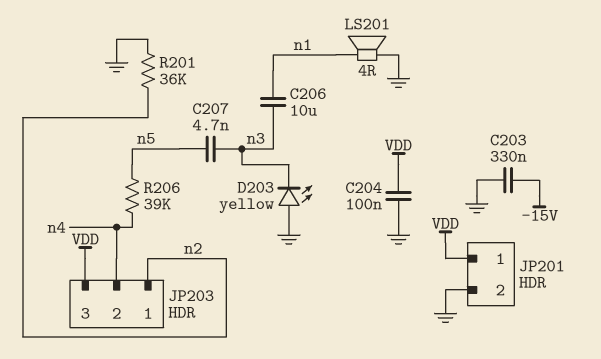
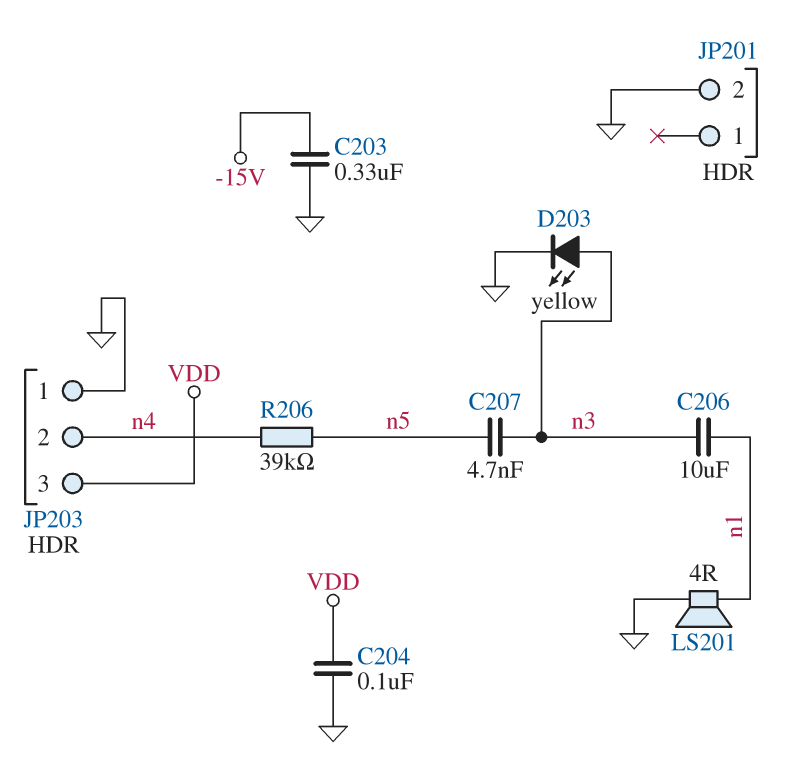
D203: LED yellow (A GND, K n3) -> LED yellow (A n3, K GND)
JP201 pin 1: VDD -> none
JP203 pin 1: n2 -> GND
R201: 36k (GND, n2) -> none

